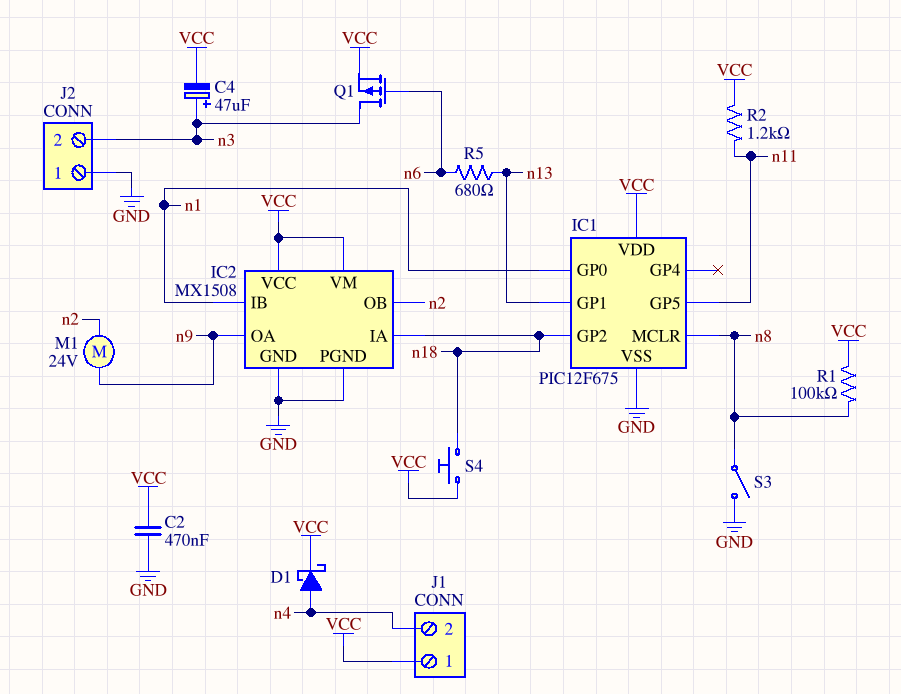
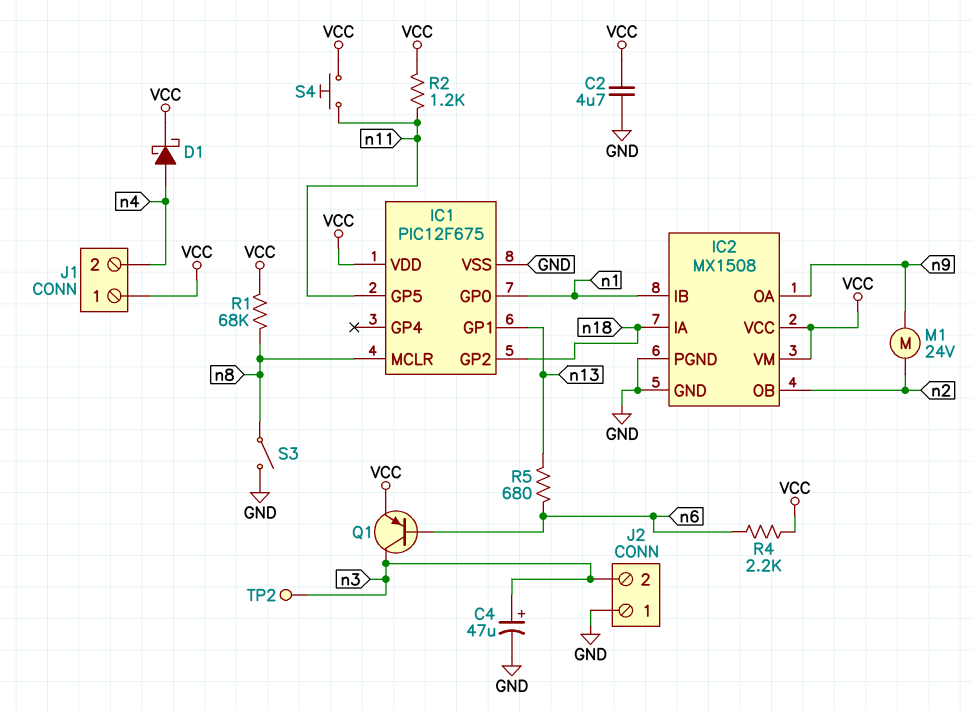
C2: 470nF (GND, VCC) -> 4.7uF (GND, VCC)
C4: 47uF (plus n3, minus VCC) -> 47uF (plus n3, minus GND)
Q1: PMOS (G n6, D n3, S VCC) -> PNP (B n6, C n3, E VCC)
R1: 100k (VCC, n8) -> 68k (VCC, n8)
R4: none -> 2.2k (VCC, n6)
S4: button (VCC, n18) -> button (VCC, n11)
TP2: none -> test point (n3)

